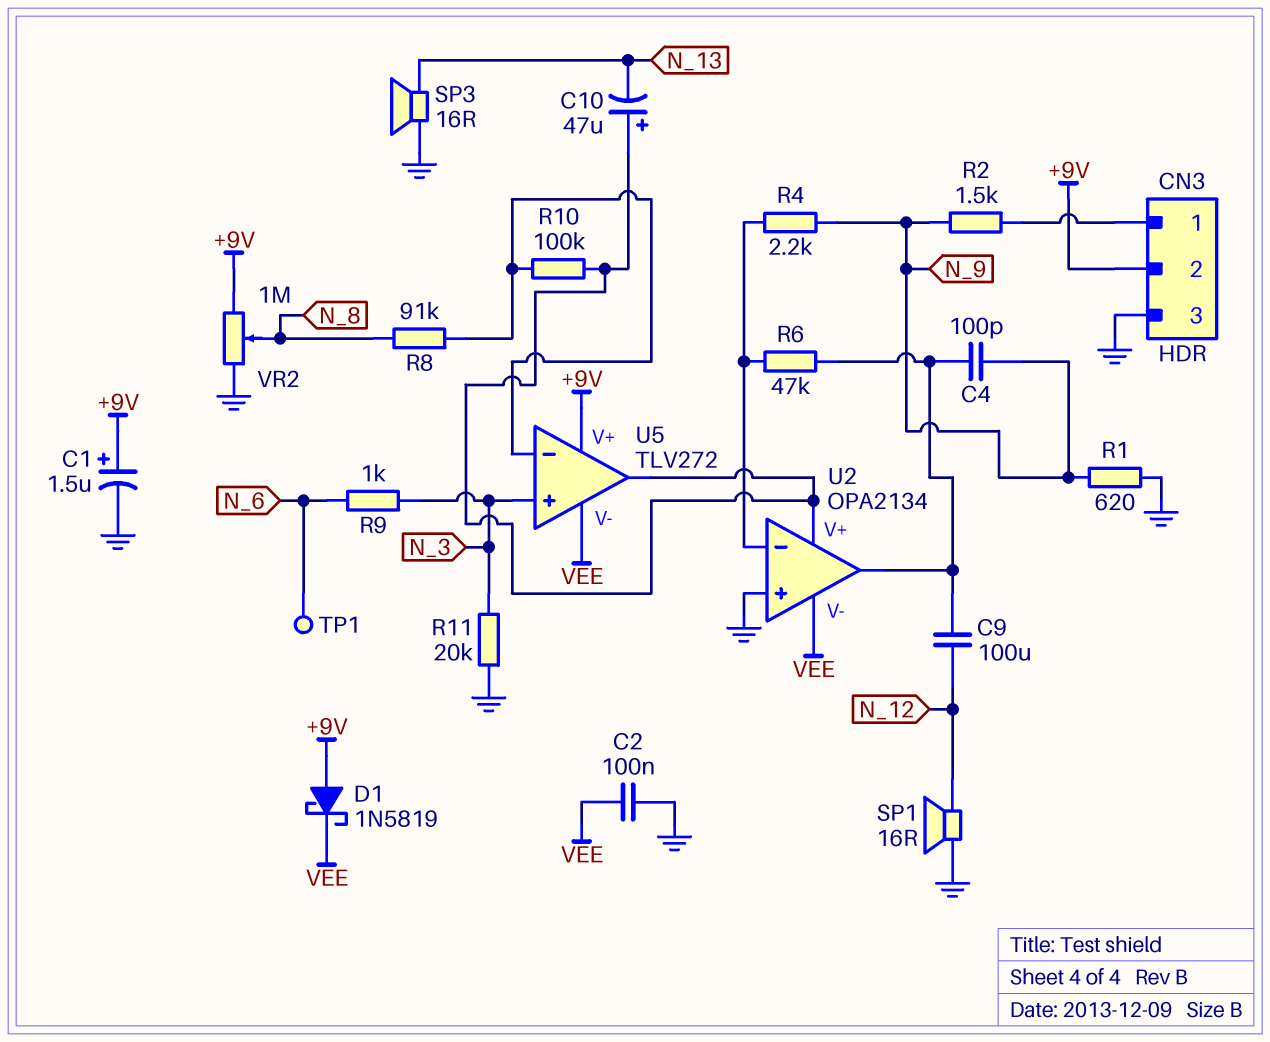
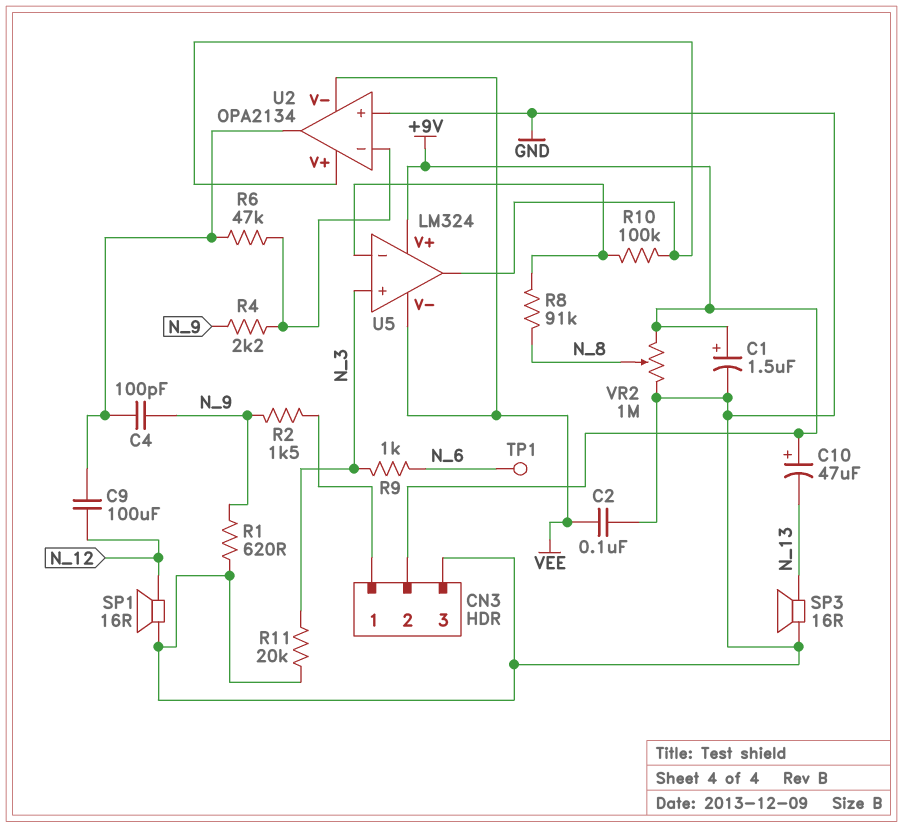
C10: 47uF (plus U2/V+, minus N_13) -> 47uF (plus +9V, minus N_13)
D1: schottky 1N5819 (A +9V, K VEE) -> none
U5: TLV272 -> LM324

